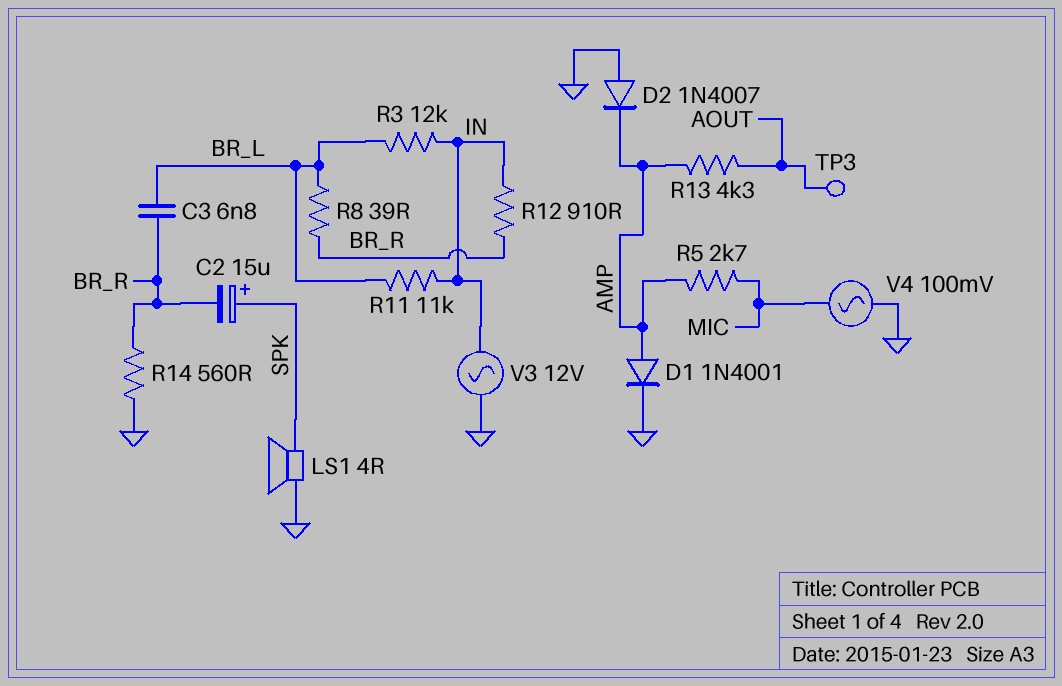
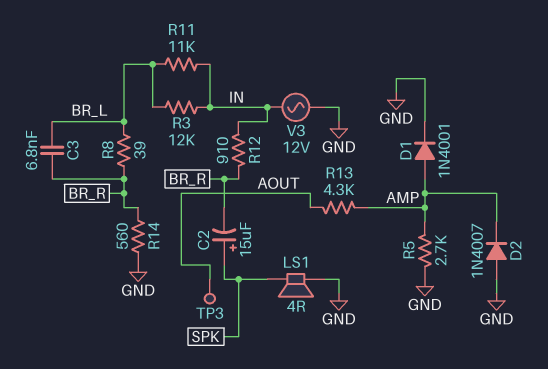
R5: 2.7k (AMP, MIC) -> 2.7k (AMP, GND)
V4: AC 100mV (GND, MIC) -> none

